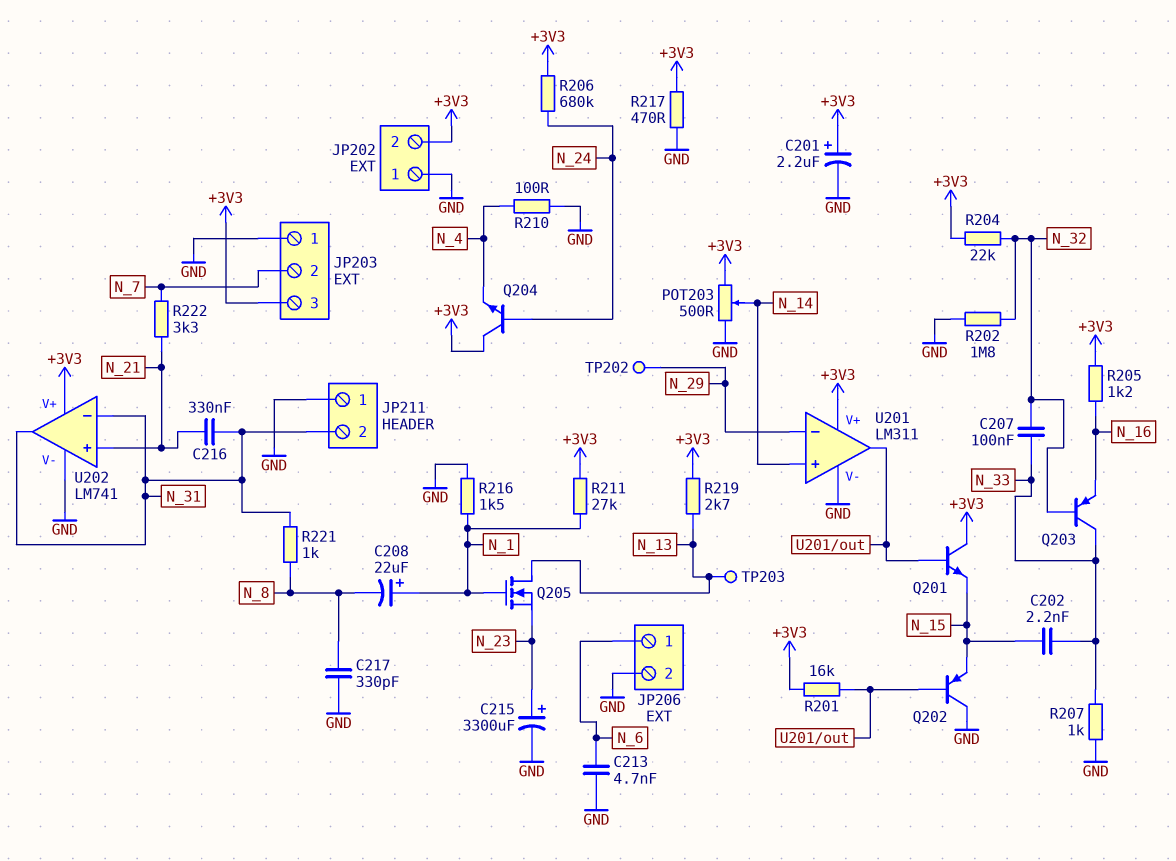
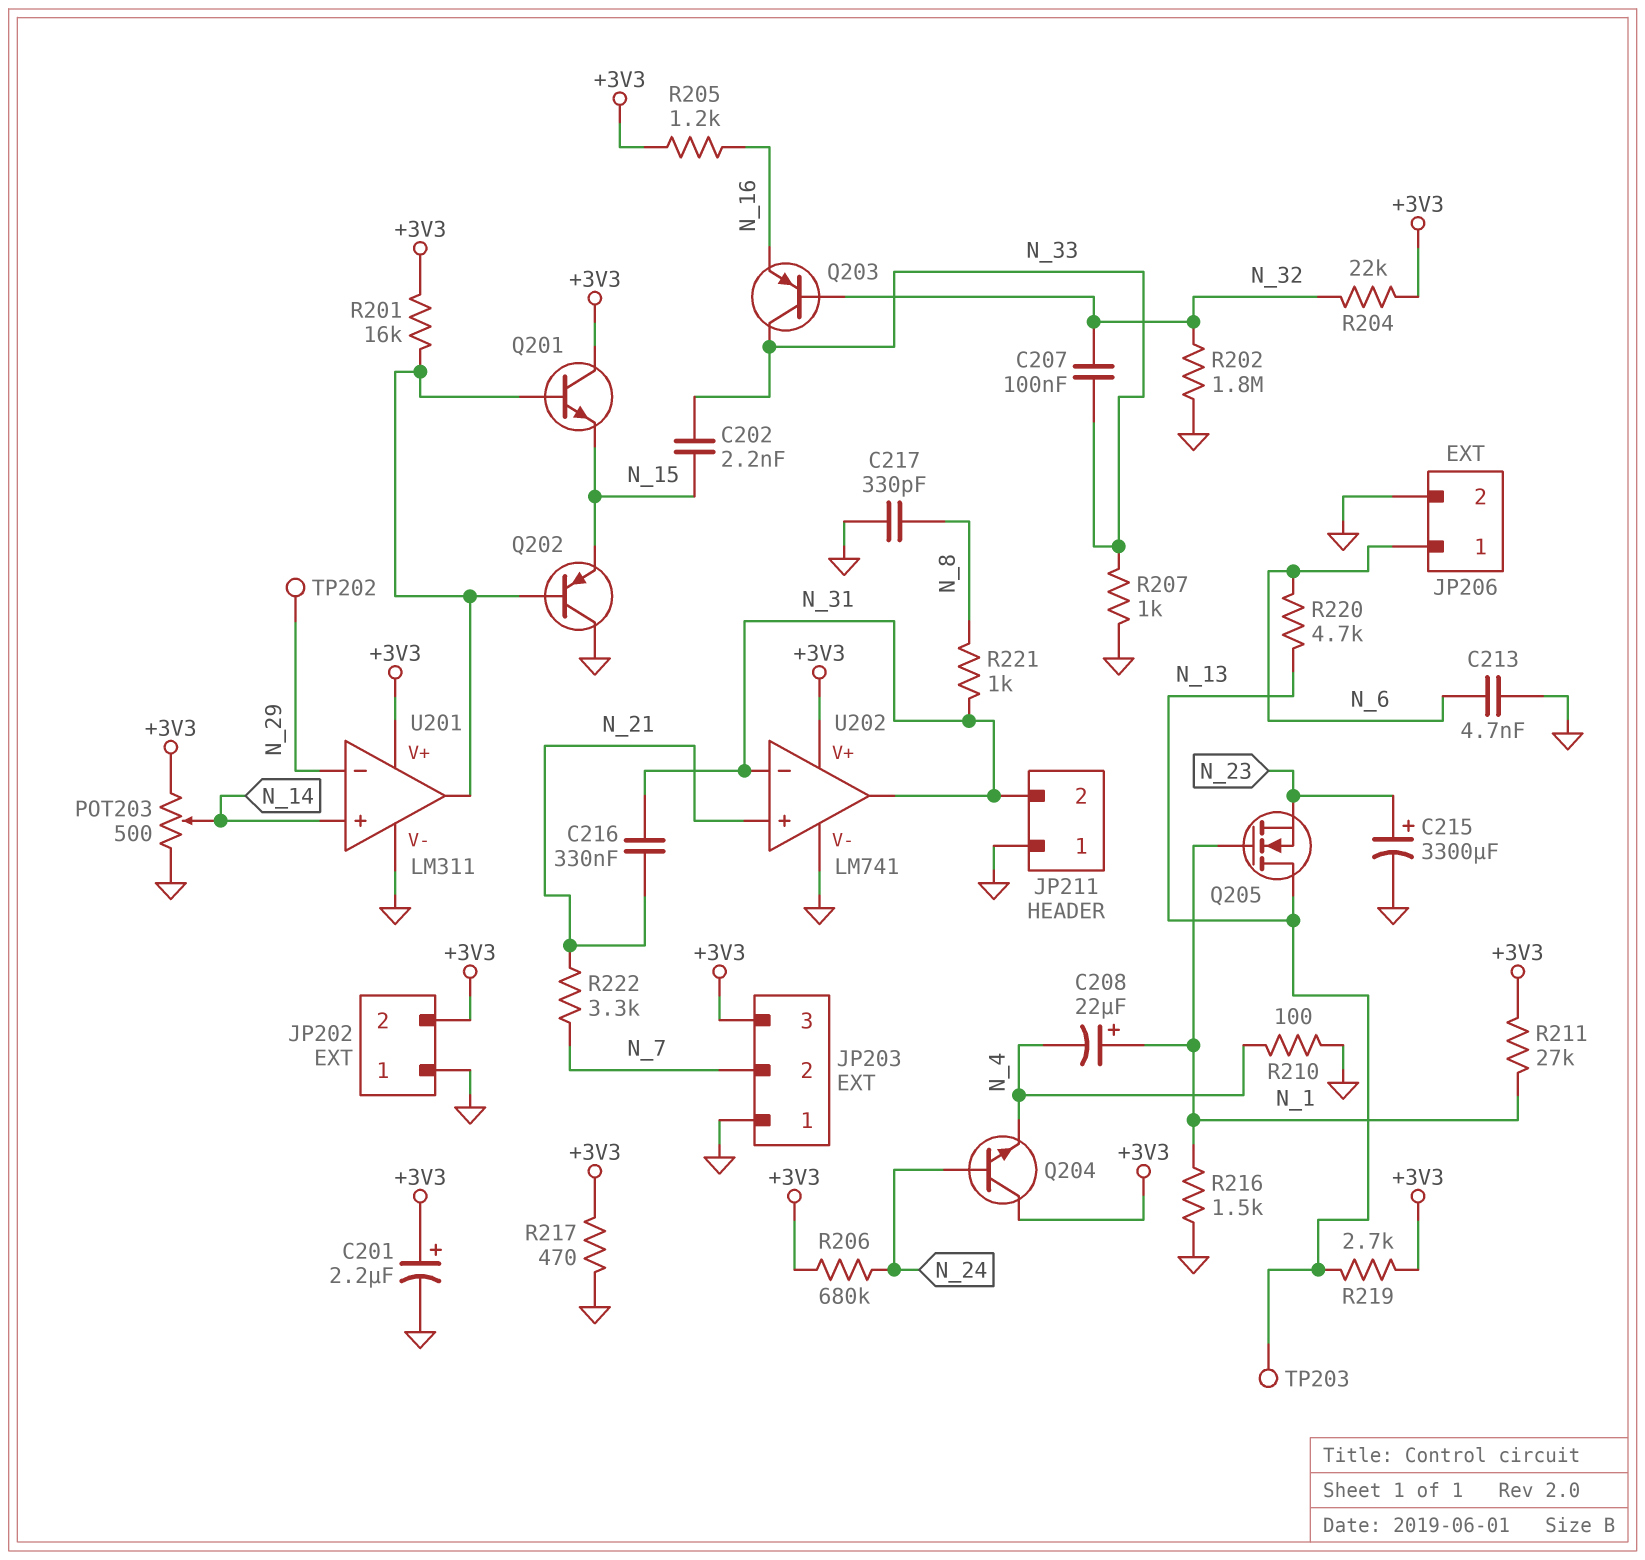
C208: 22uF (plus N_1, minus N_8) -> 22uF (plus N_1, minus N_4)
R220: none -> 4.7k (N_6, N_13)

